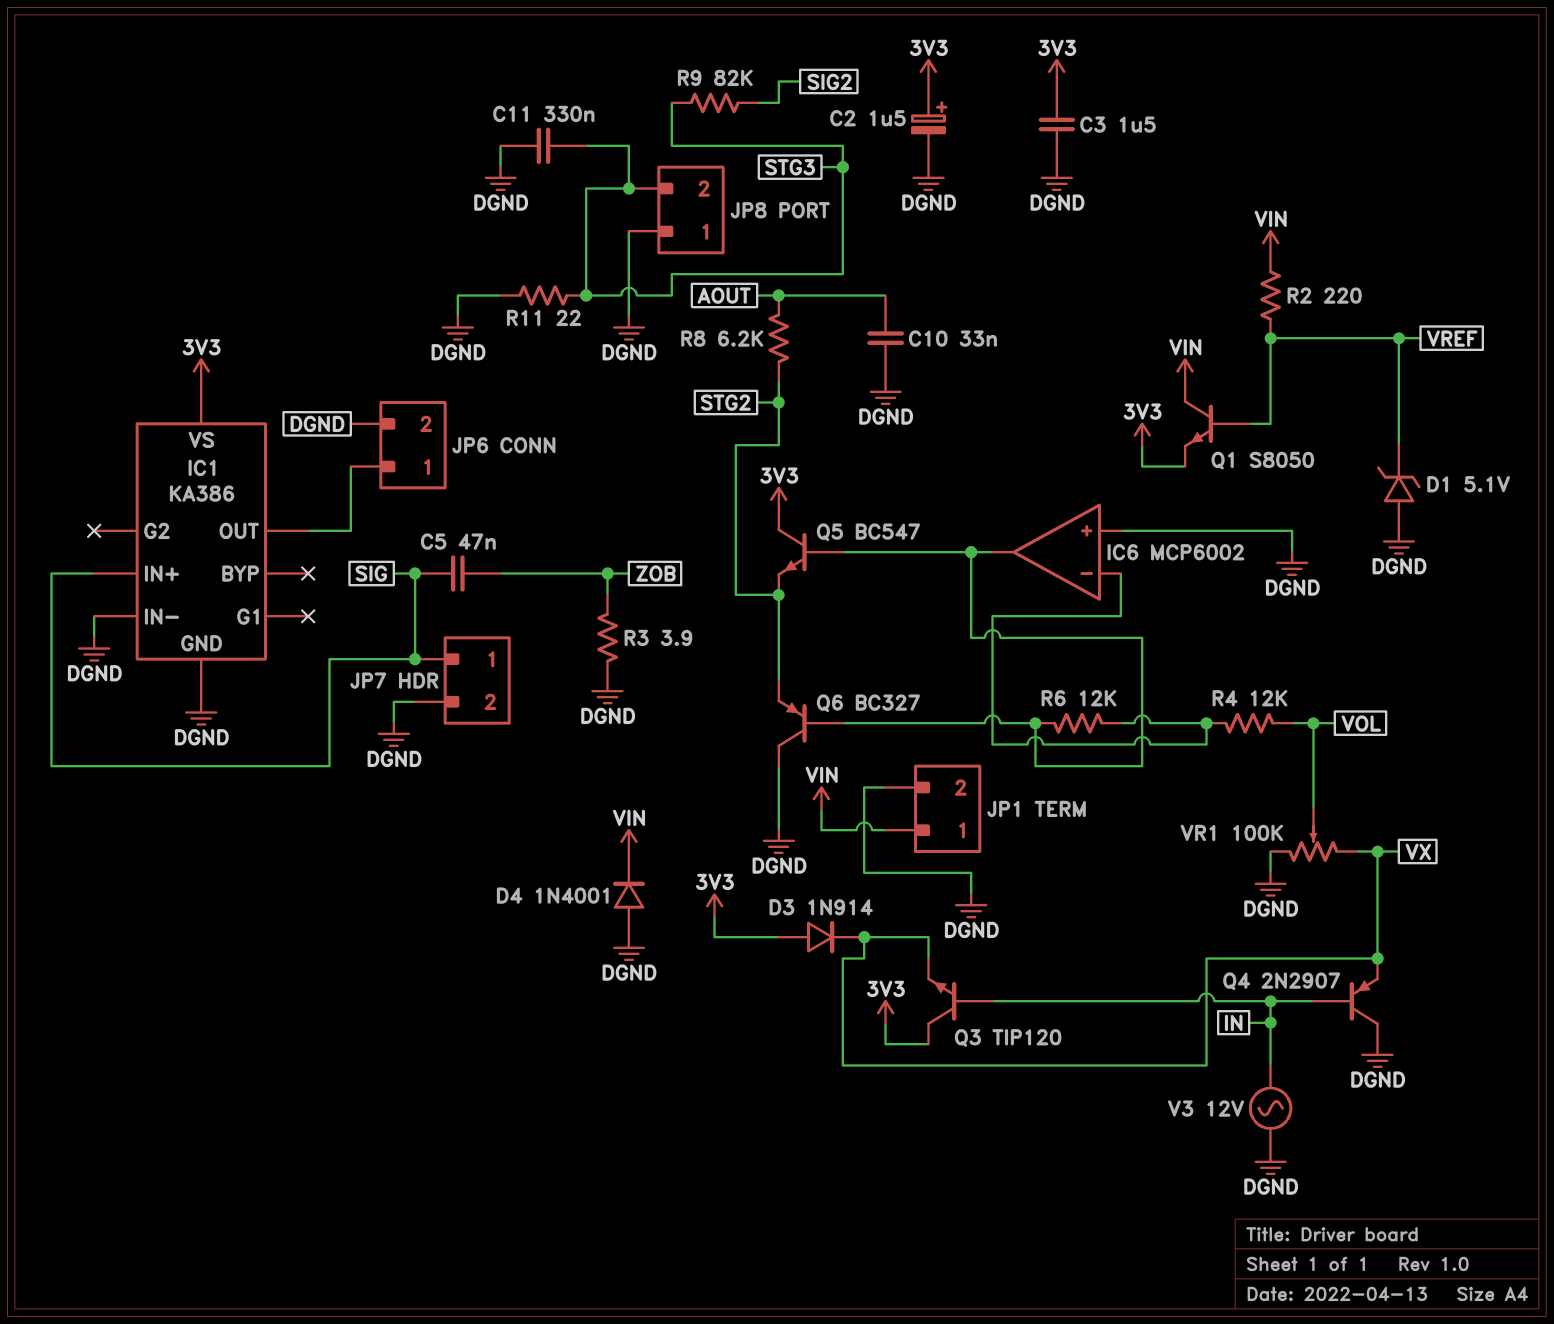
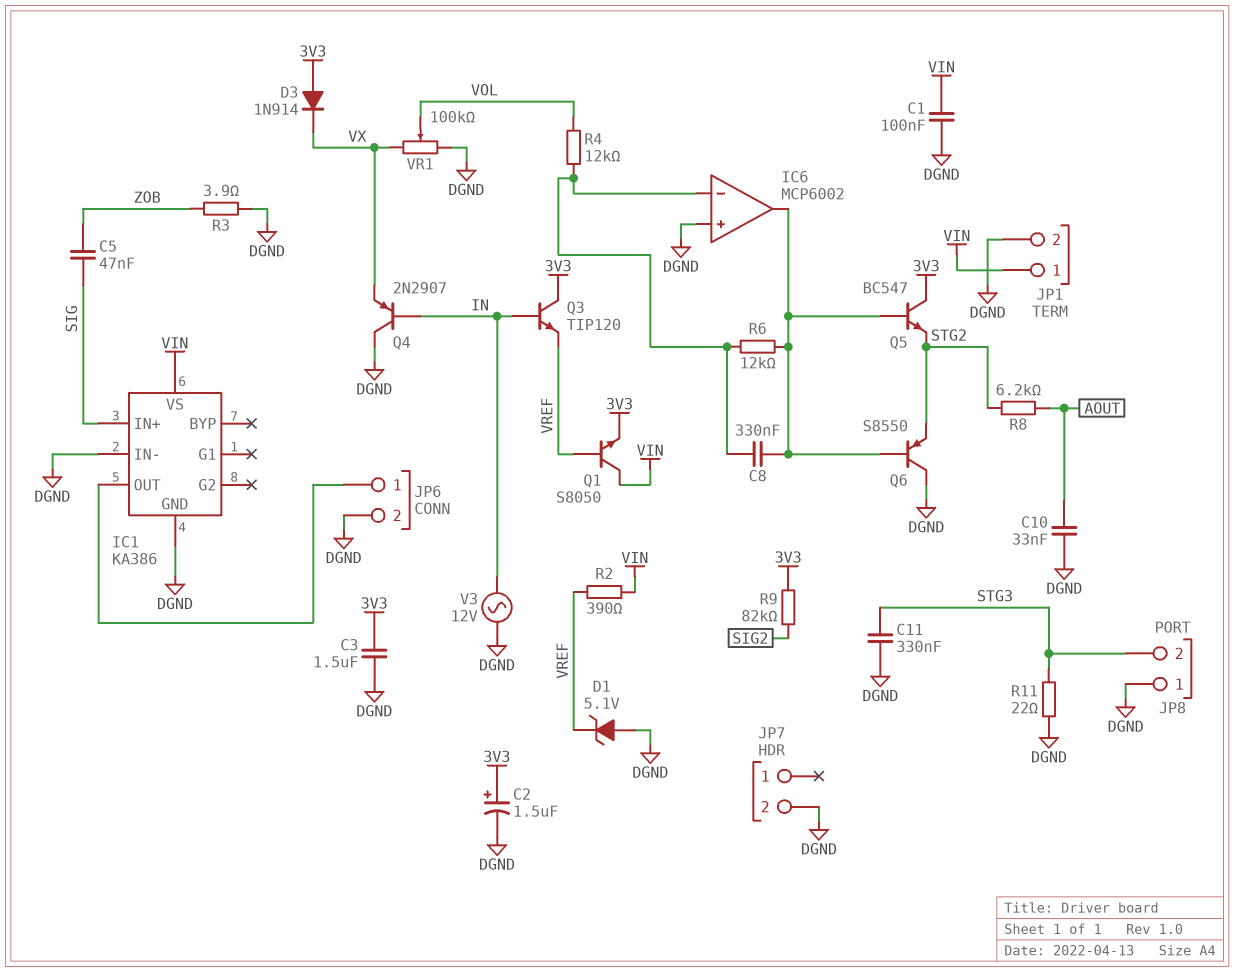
C1: none -> 100nF (DGND, VIN)
C8: none -> 330nF (IC6/in-, IC6/out)
D4: diode 1N4001 (A DGND, K VIN) -> none
IC1 pin VS: 3V3 -> VIN
JP7 pin 1: SIG -> none
Q3: NPN TIP120 (B IN, C 3V3, E VX) -> NPN TIP120 (B IN, C 3V3, E VREF)
Q6: PNP BC327 (B IC6/out, C DGND, E STG2) -> PNP S8550 (B IC6/out, C DGND, E STG2)
R2: 220 (VIN, VREF) -> 390 (VIN, VREF)
R9: 82k (SIG2, STG3) -> 82k (3V3, SIG2)

